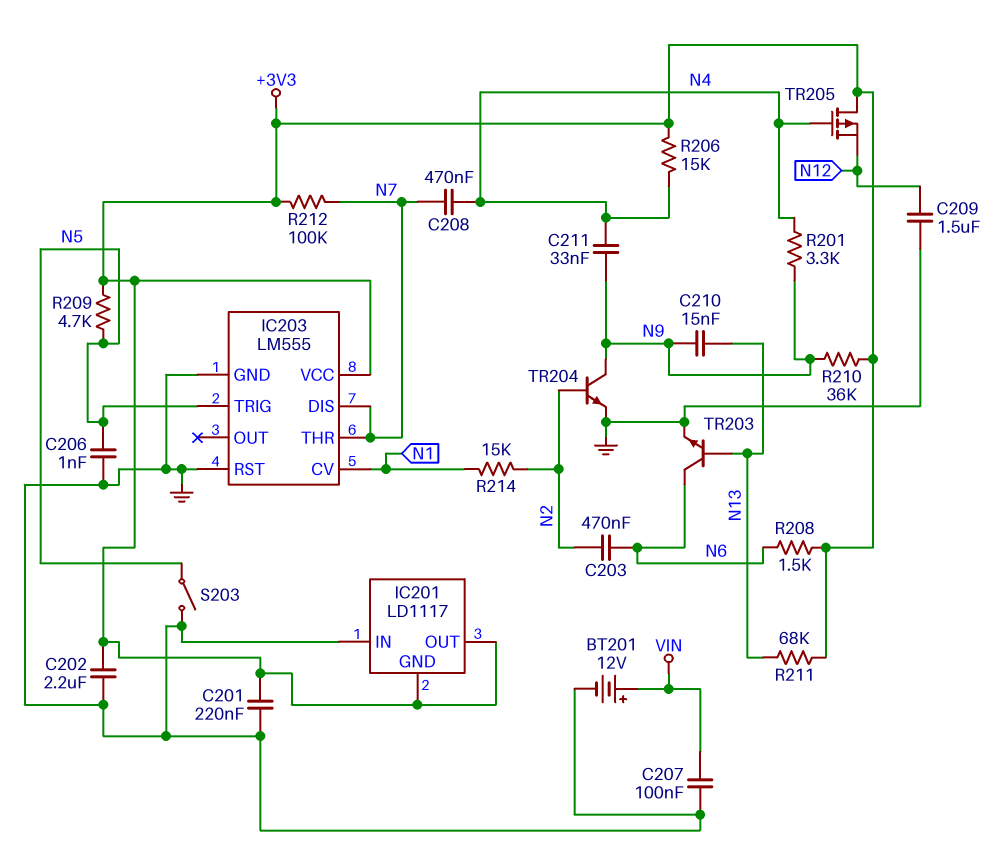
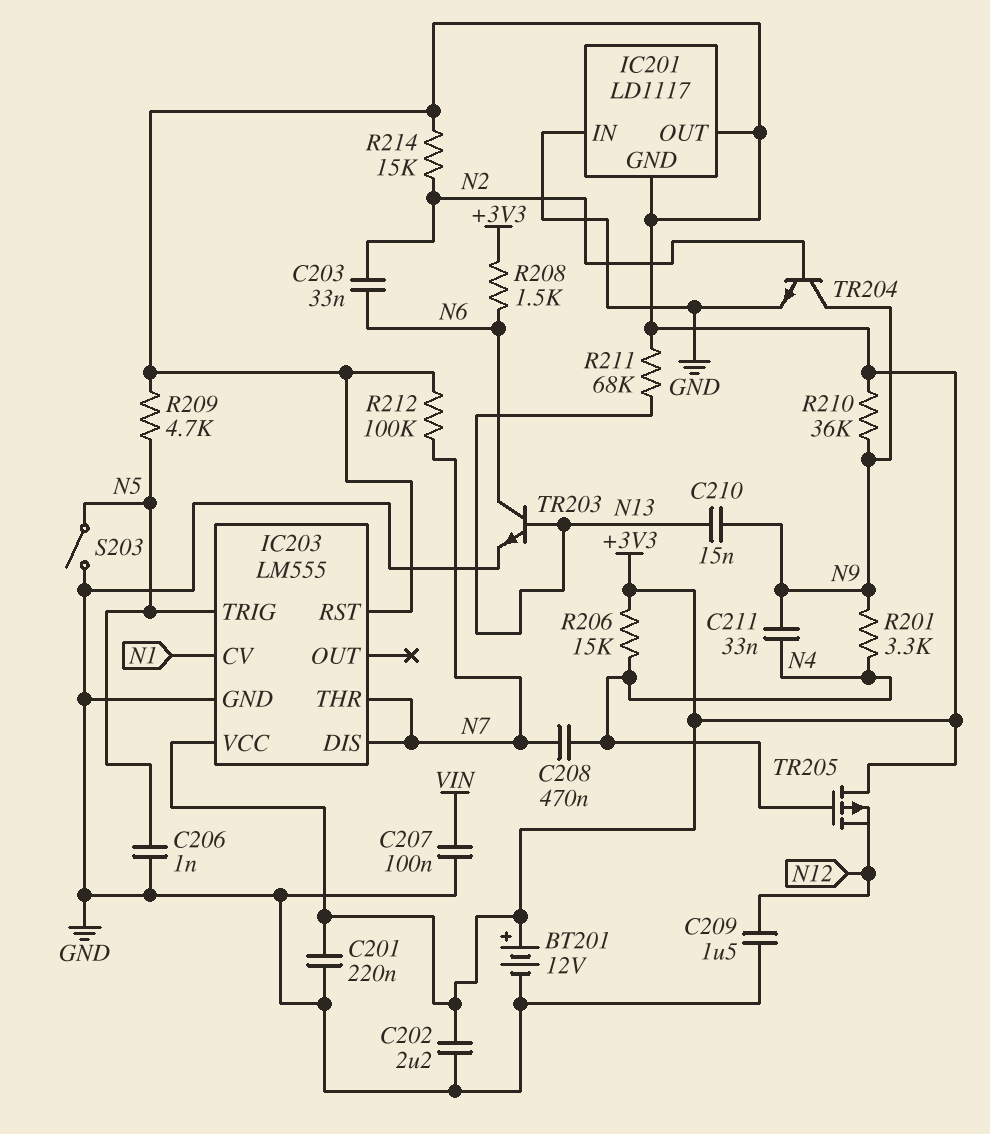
BT201: 12V (plus VIN, minus GND) -> 12V (plus +3V3, minus GND)
C203: 470nF (N2, N6) -> 33nF (N2, N6)
IC203 pin RST: GND -> +3V3
R214: 15k (N1, N2) -> 15k (+3V3, N2)

